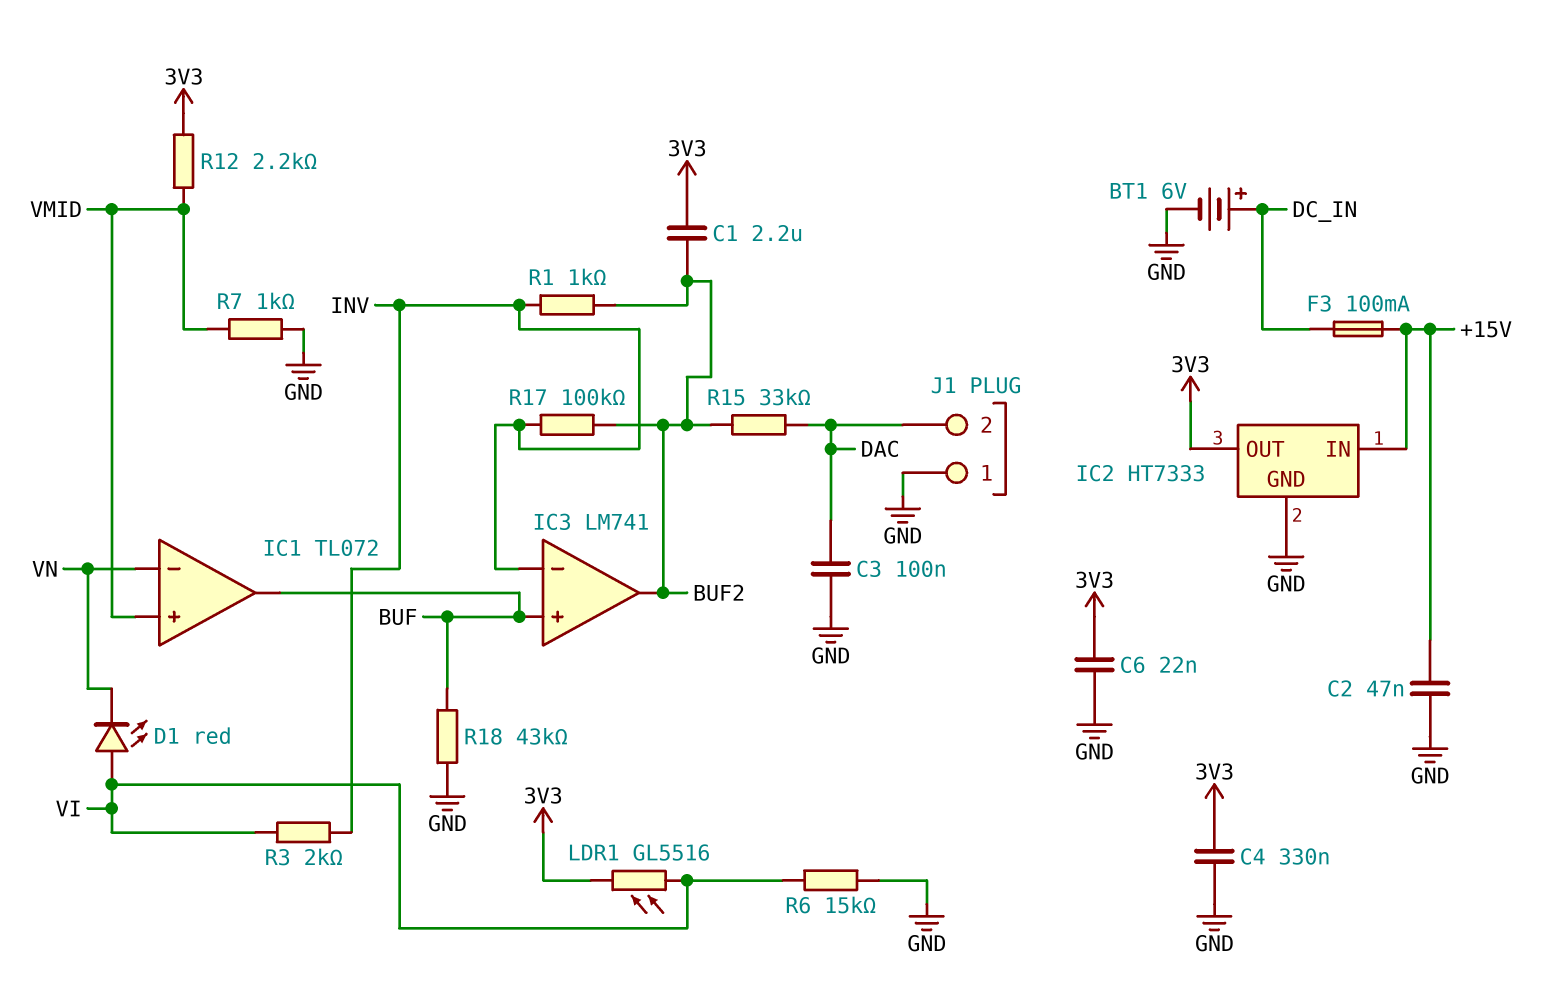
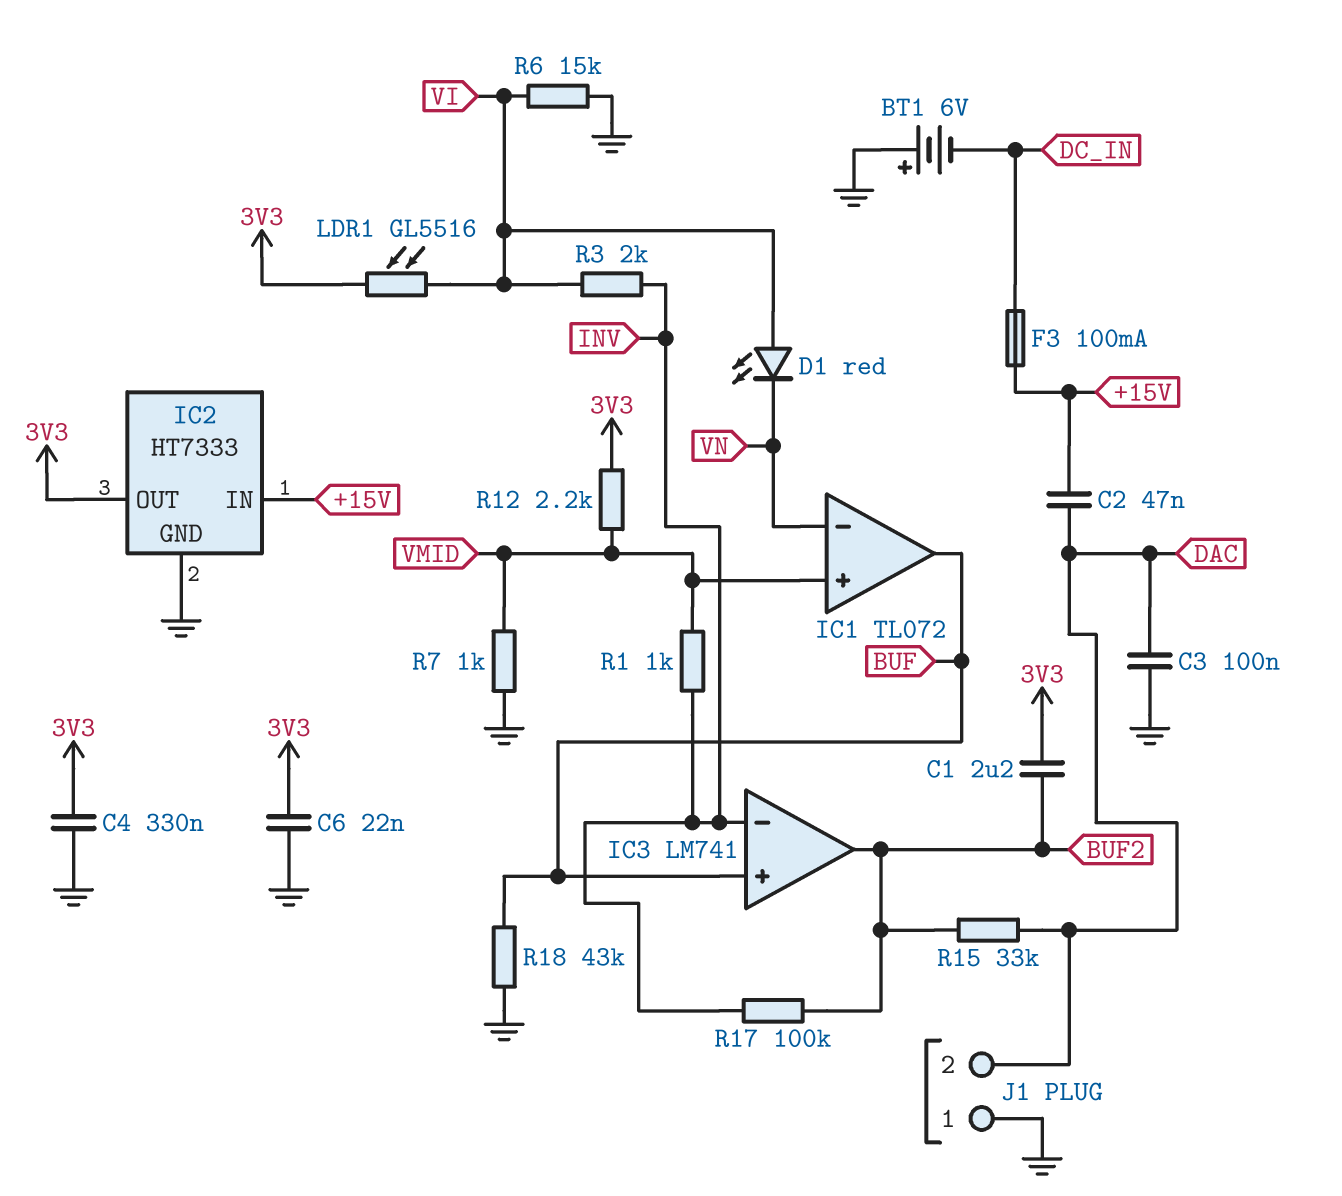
BT1: 6V (plus DC_IN, minus GND) -> 6V (plus GND, minus DC_IN)
C2: 47nF (+15V, GND) -> 47nF (+15V, DAC)
R1: 1k (BUF2, INV) -> 1k (INV, VMID)

